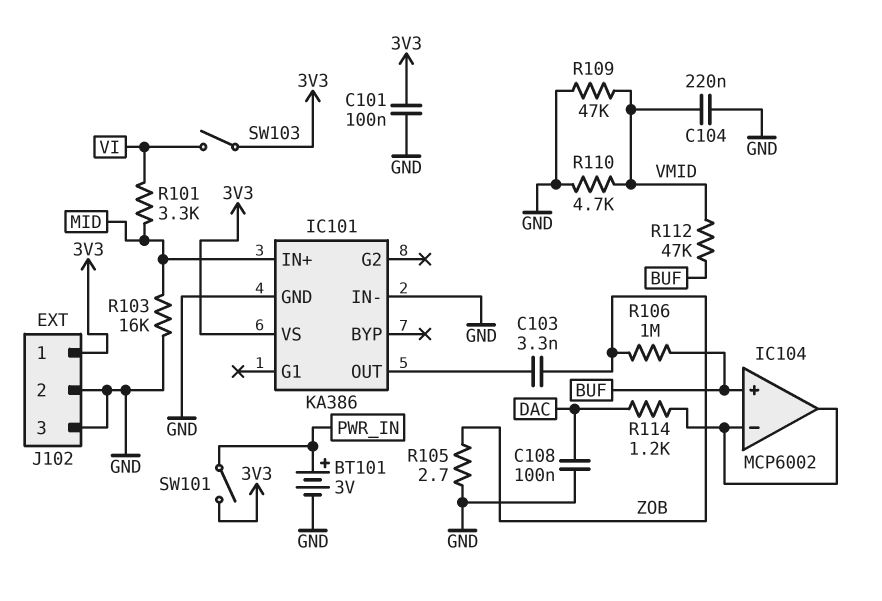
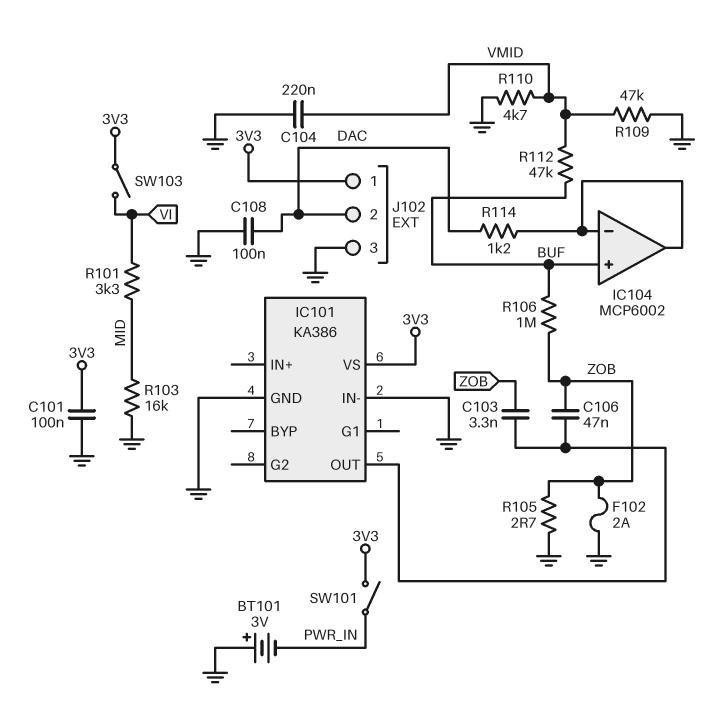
BT101: 3V (plus PWR_IN, minus GND) -> 3V (plus GND, minus PWR_IN)
C106: none -> 47nF (IC101/OUT, ZOB)
F102: none -> 2A (GND, ZOB)
IC101 pin IN+: MID -> none
J102 pin 2: GND -> DAC

